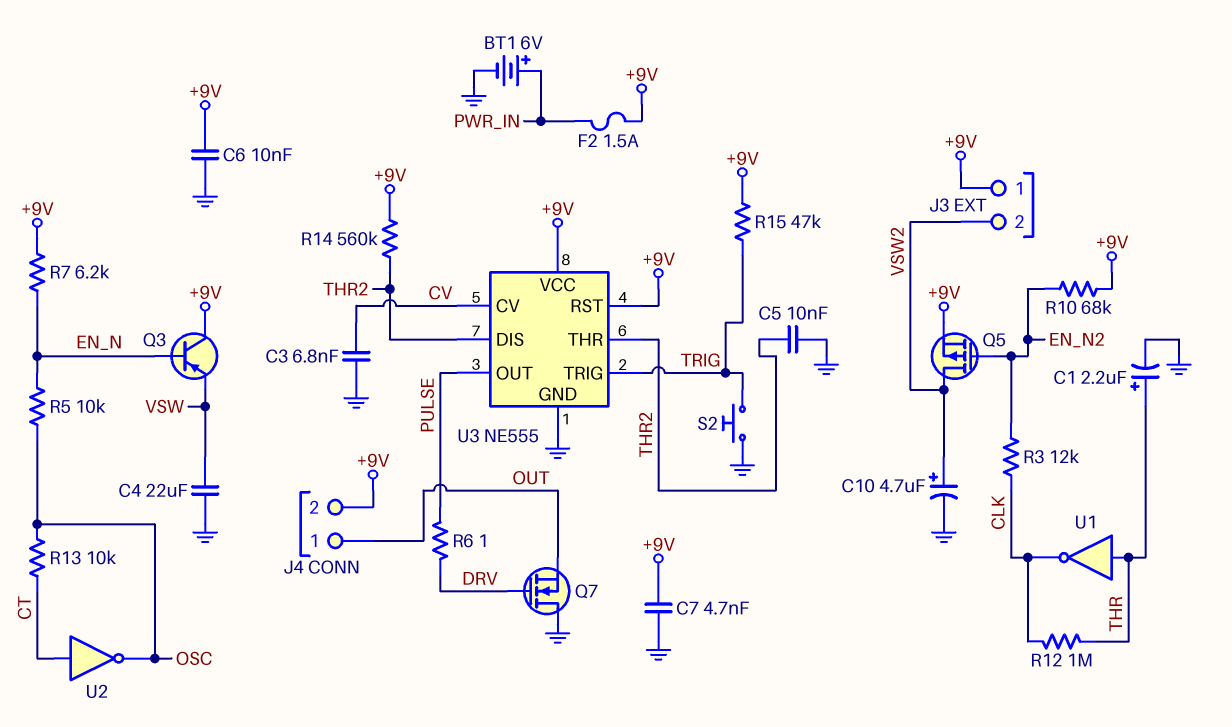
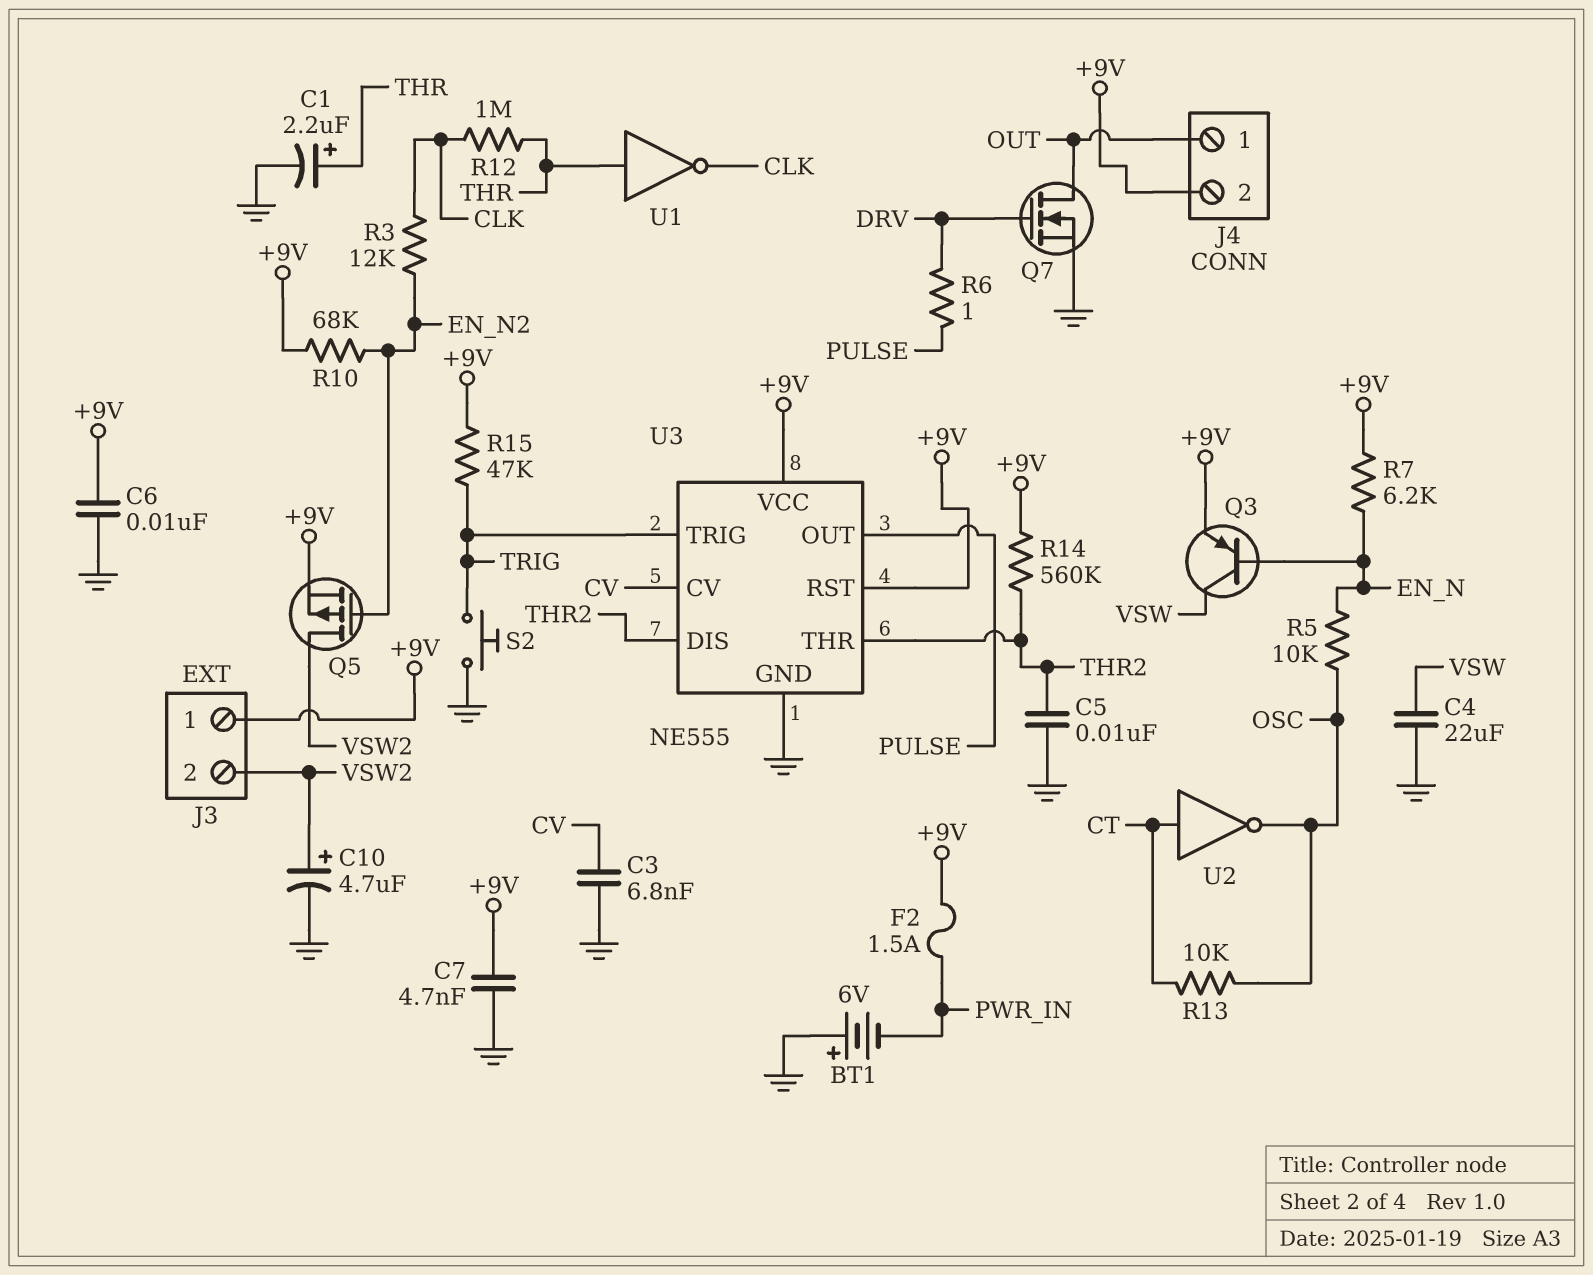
BT1: 6V (plus PWR_IN, minus GND) -> 6V (plus GND, minus PWR_IN)
Q3: PNP (B EN_N, C +9V, E VSW) -> PNP (B EN_N, C VSW, E +9V)
Q7: NMOS (G DRV, D GND, S OUT) -> NMOS (G DRV, D OUT, S GND)

